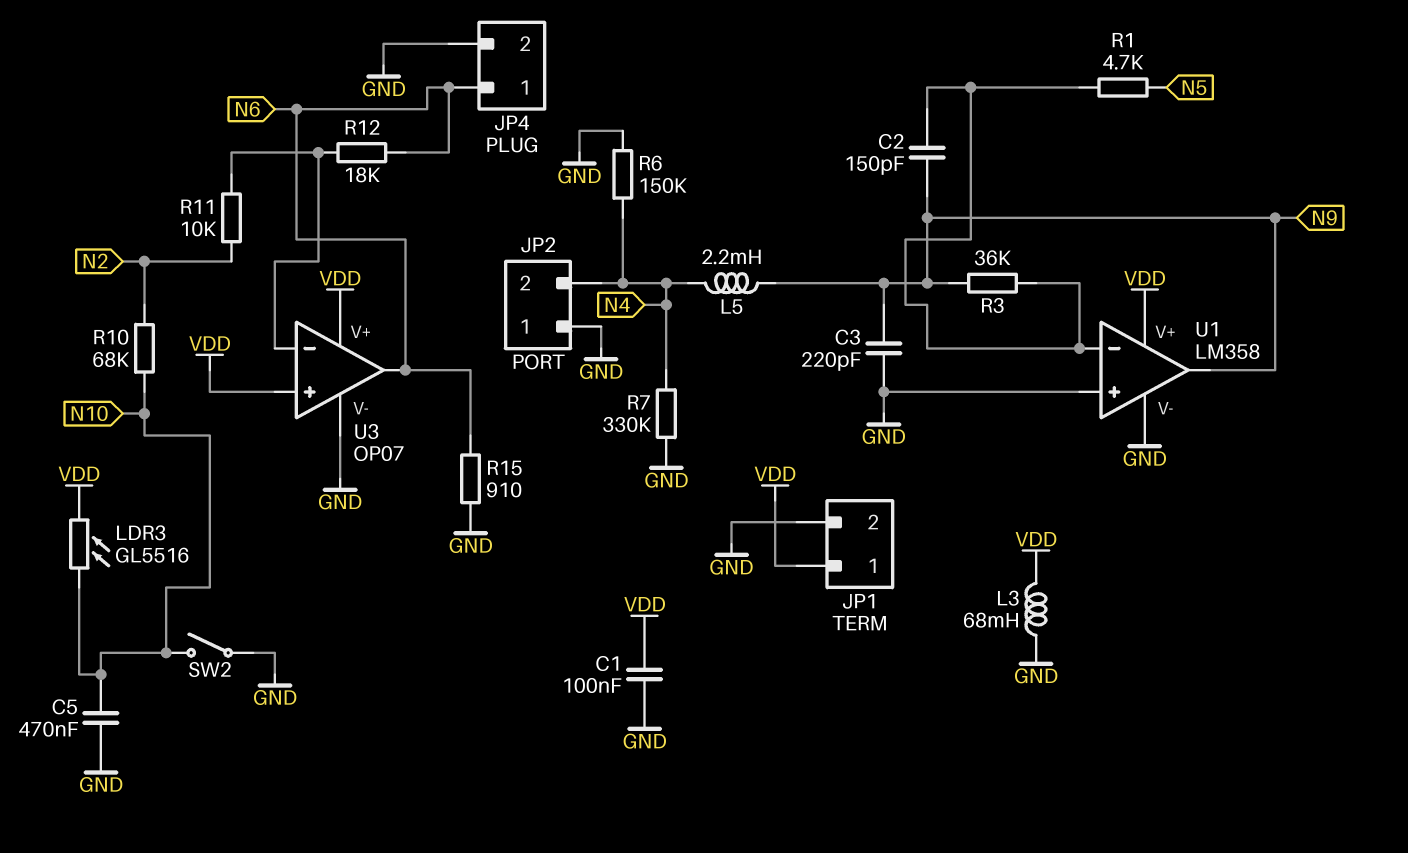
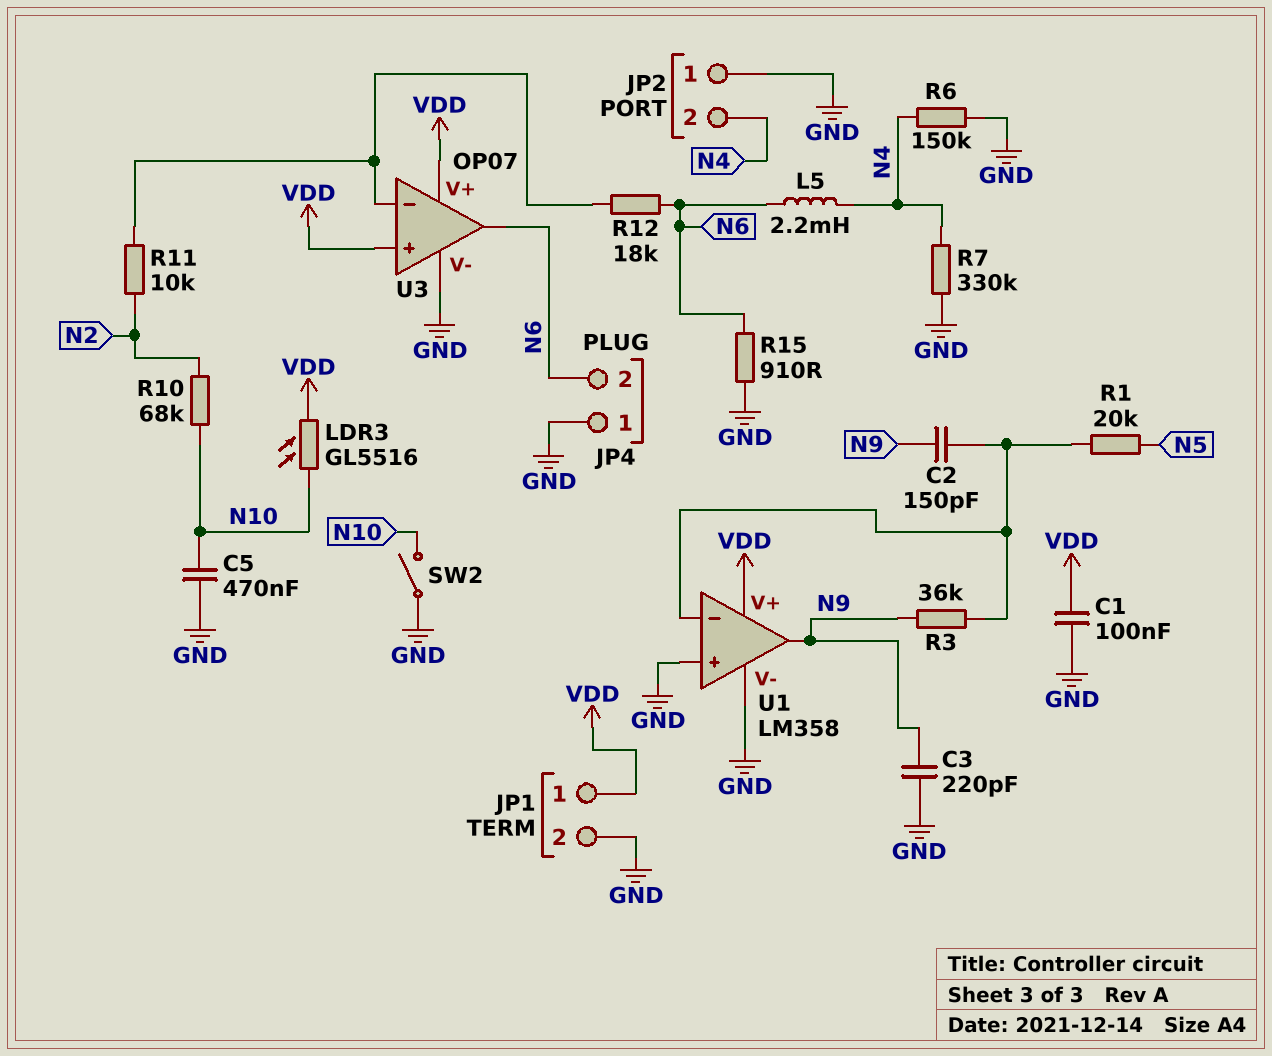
JP4 pin 1: N6 -> GND
JP4 pin 2: GND -> N6
L3: 68mH (GND, VDD) -> none
L5: 2.2mH (N4, N9) -> 2.2mH (N4, N6)
R1: 4.7k (N5, U1/in-) -> 20k (N5, U1/in-)

